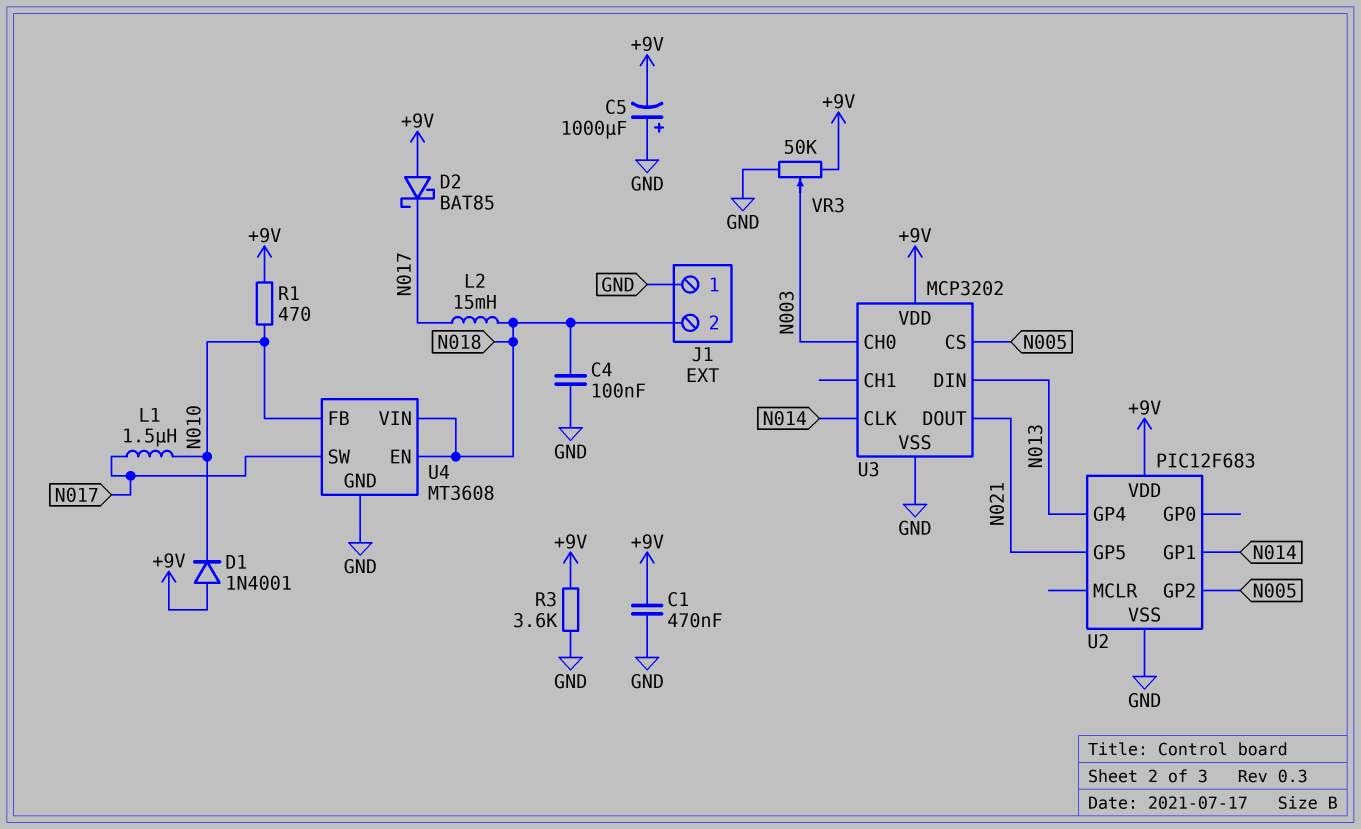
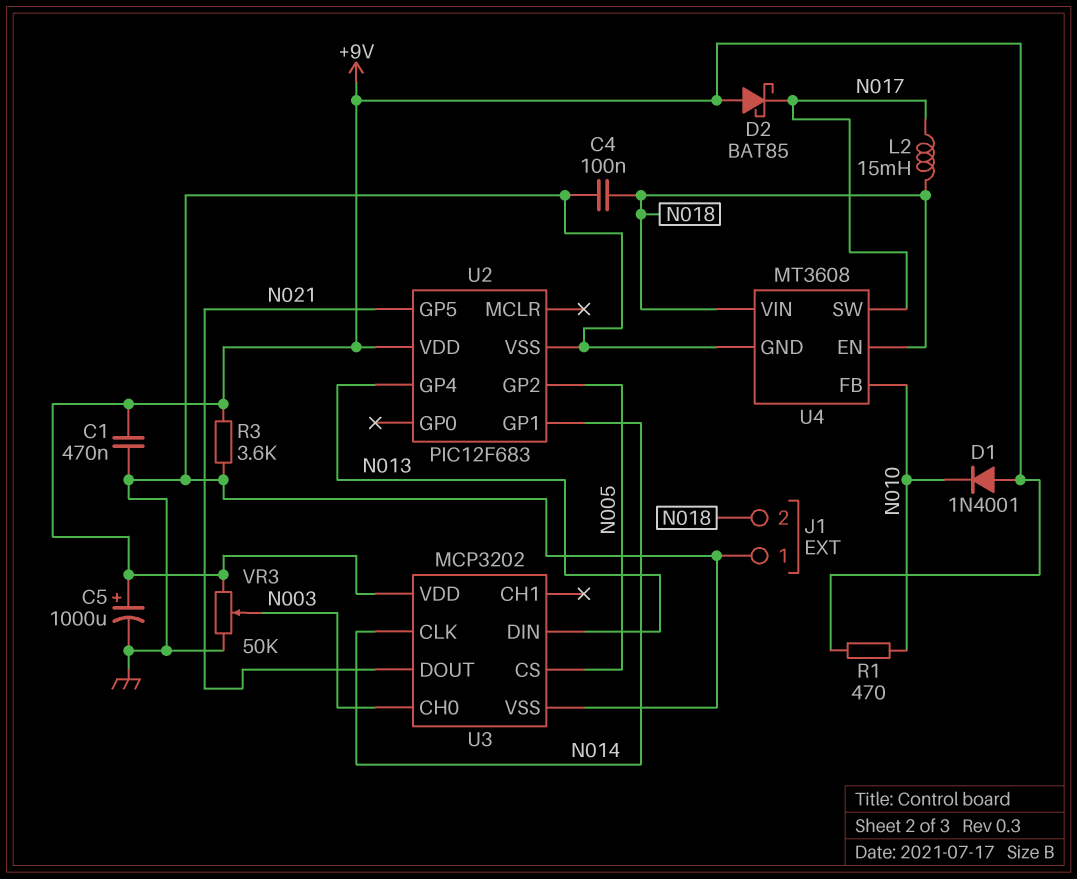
C5: 1000uF (plus GND, minus +9V) -> 1000uF (plus +9V, minus GND)
L1: 1.5uH (N010, N017) -> none

